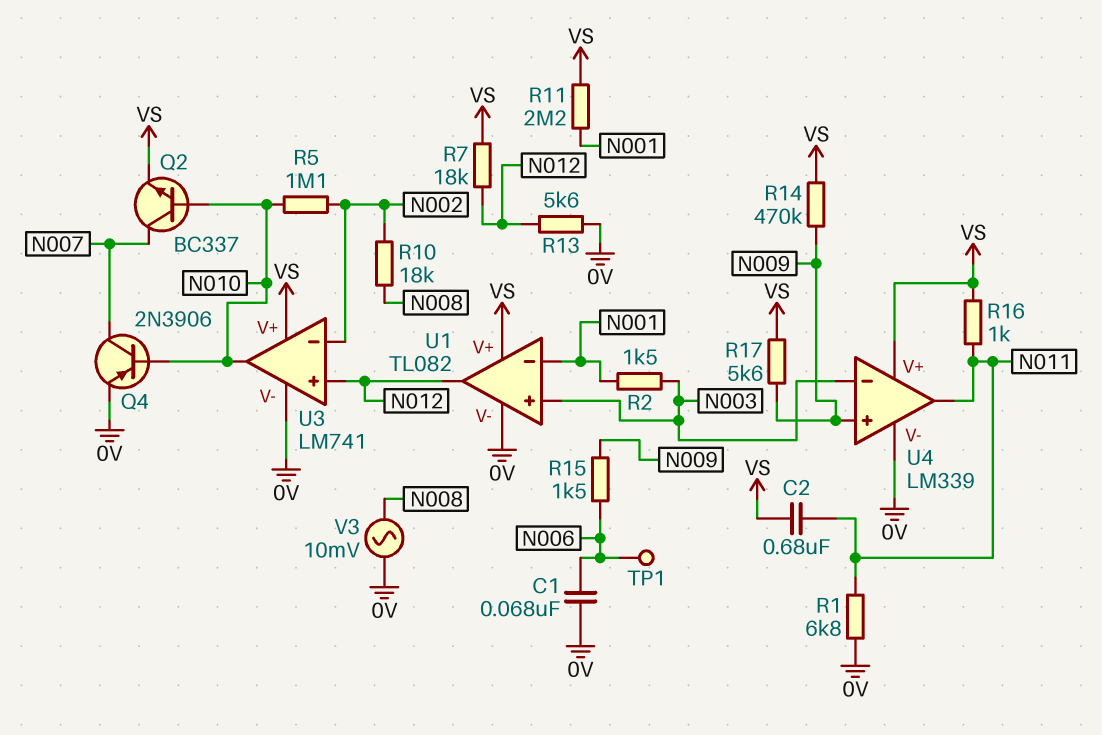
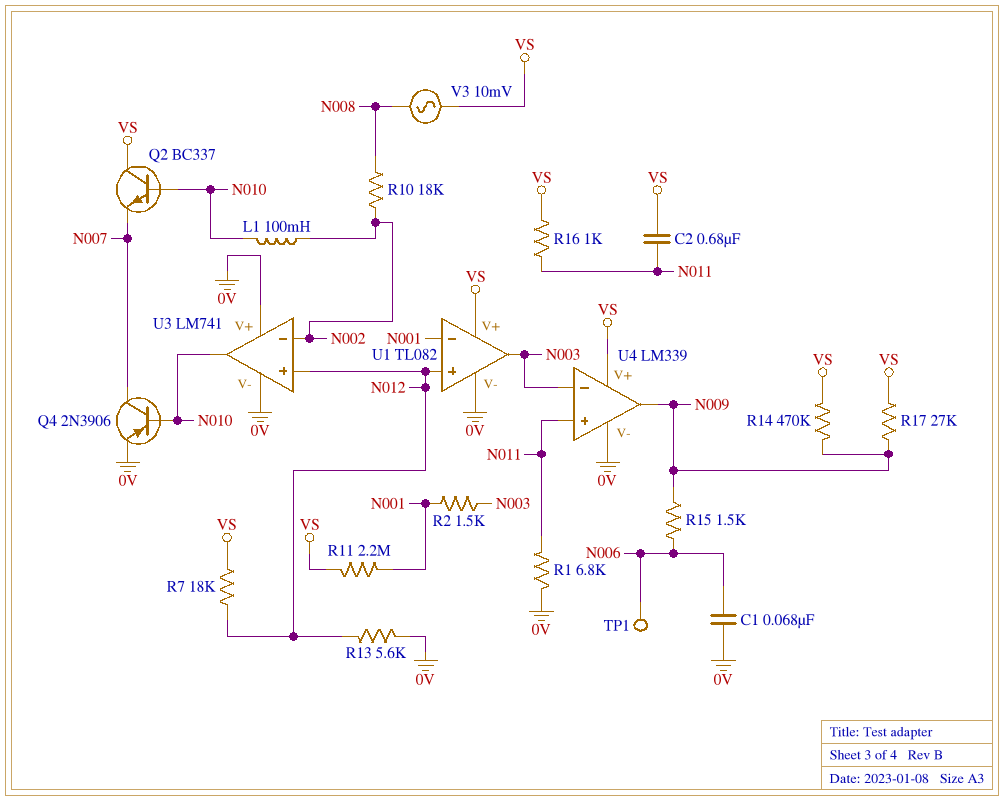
L1: none -> 100mH (N002, N010)
Q2: NPN BC337 (B N010, C N007, E VS) -> NPN BC337 (B N010, C VS, E N007)
R5: 1.1M (N002, N010) -> none
R17: 5.6k (N009, VS) -> 27k (N009, VS)
U1 pin in+: N003 -> N012
U1 pin out: N012 -> N003
U3 pin V+: VS -> 0V
U4 pin in+: N009 -> N011
U4 pin out: N011 -> N009
V3: AC 10mV (0V, N008) -> AC 10mV (N008, VS)

